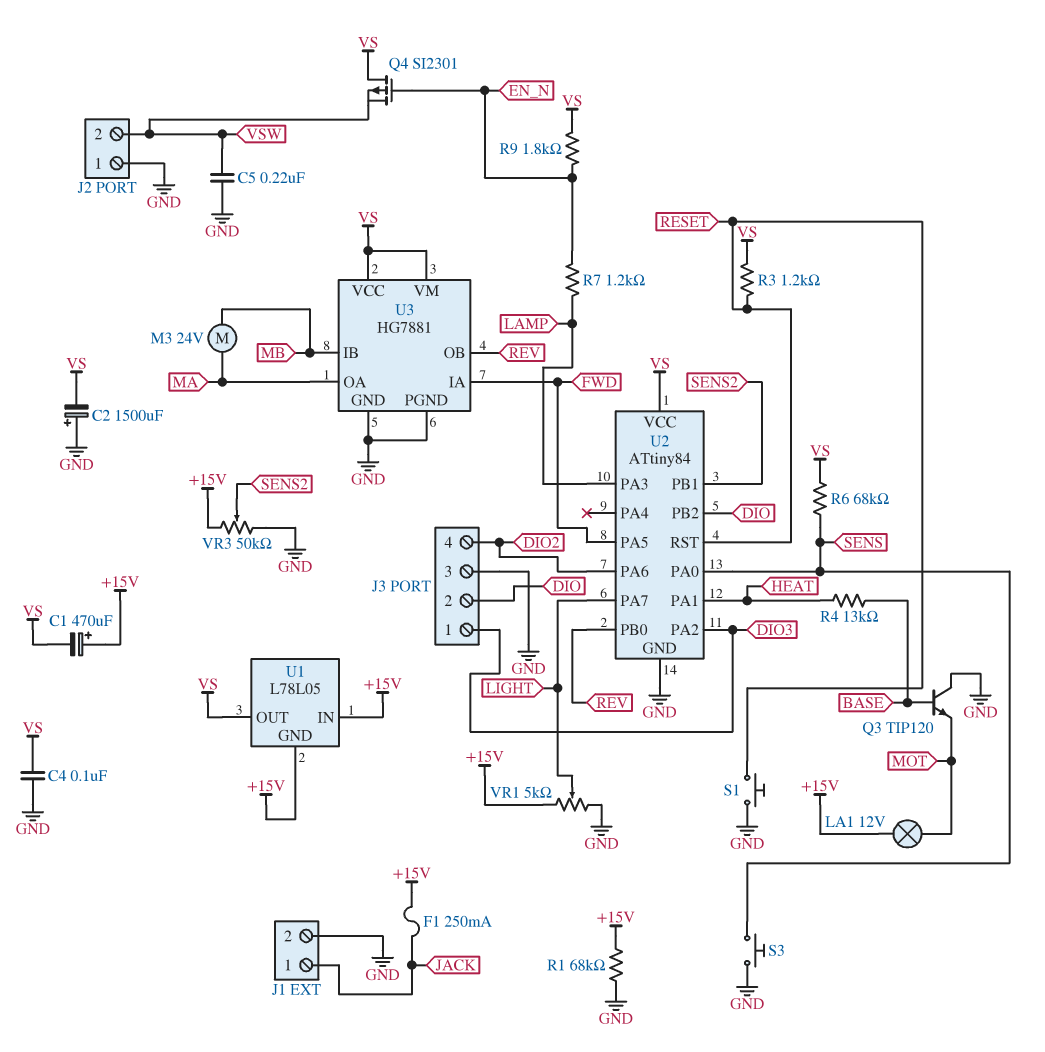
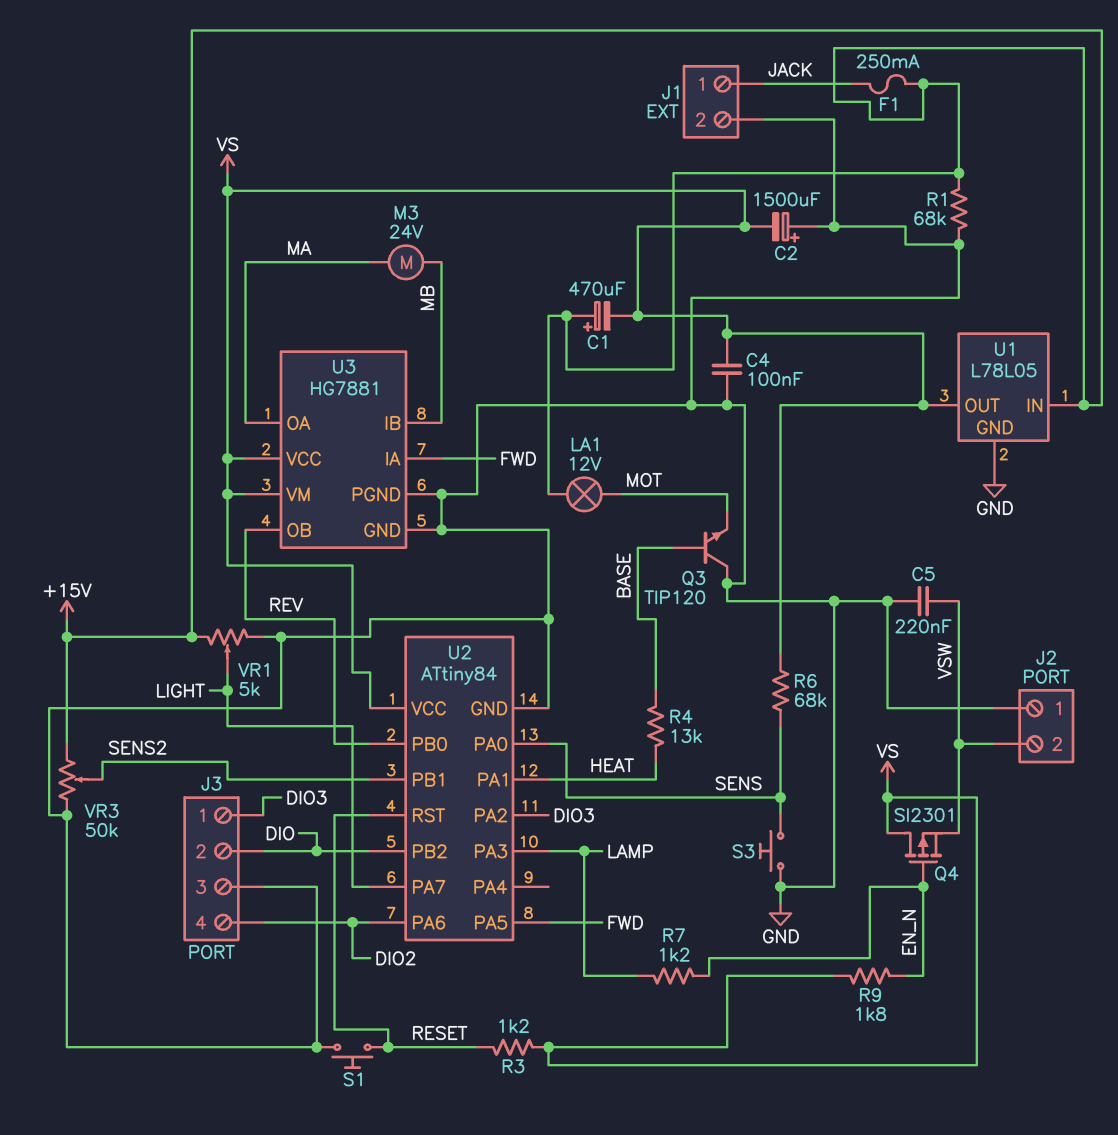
U1 pin GND: +15V -> GND

